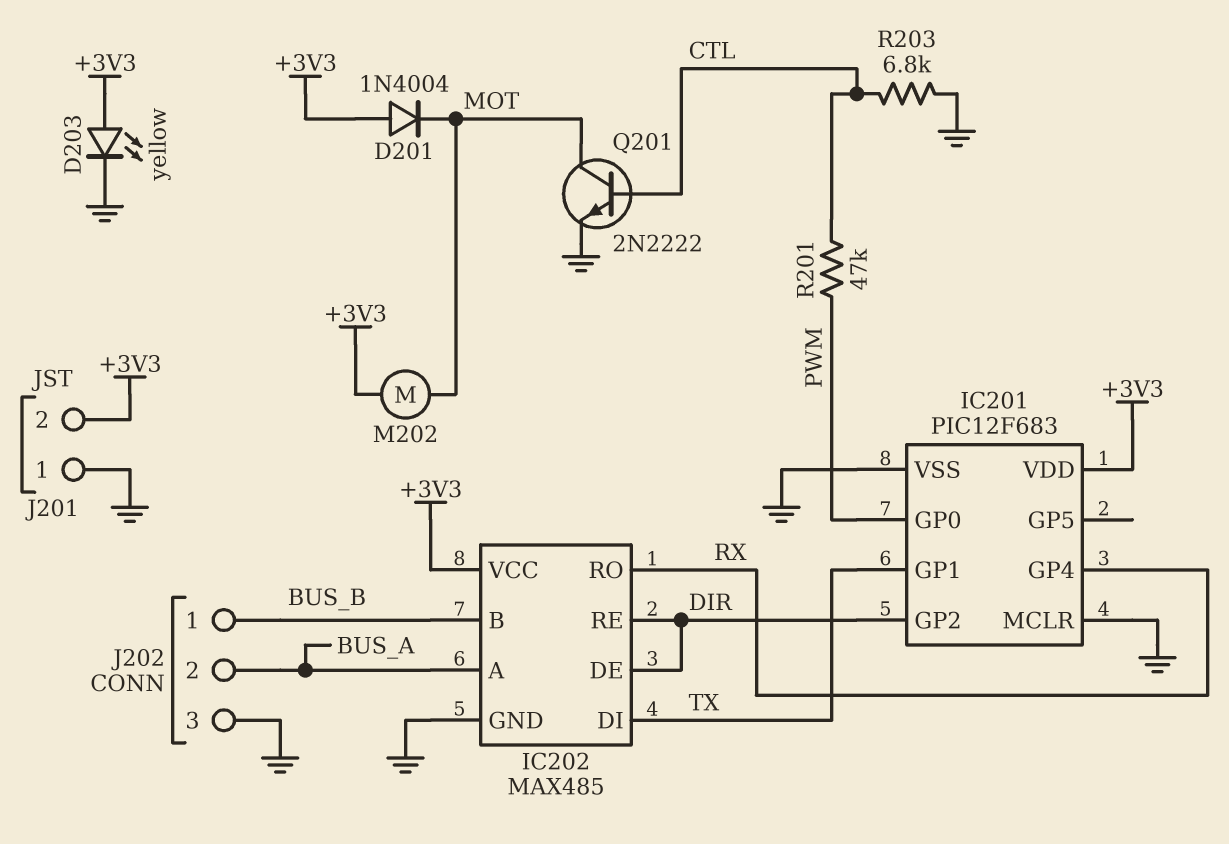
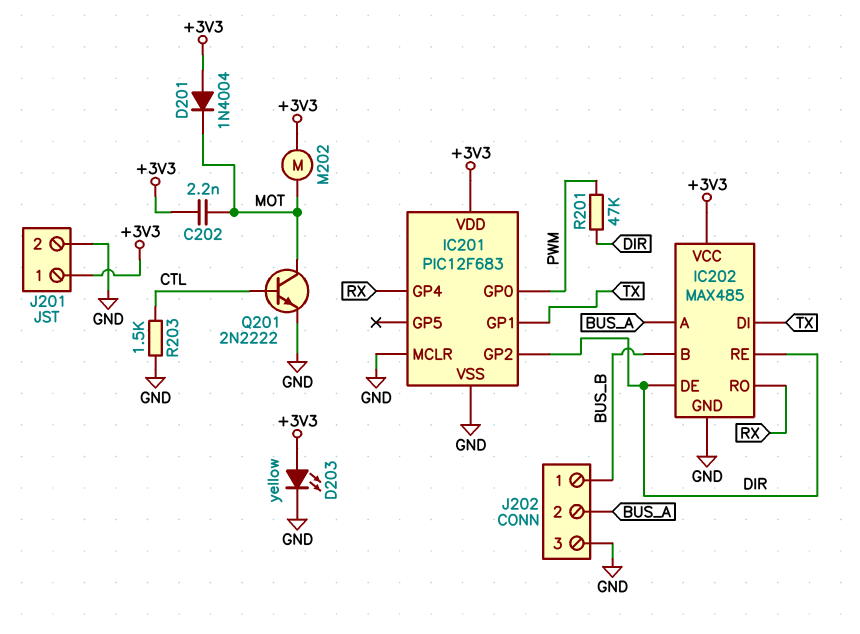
C202: none -> 2.2nF (+3V3, MOT)
J201 pin 1: GND -> +3V3
J201 pin 2: +3V3 -> GND
R201: 47k (CTL, PWM) -> 47k (DIR, PWM)
R203: 6.8k (CTL, GND) -> 1.5k (CTL, GND)

